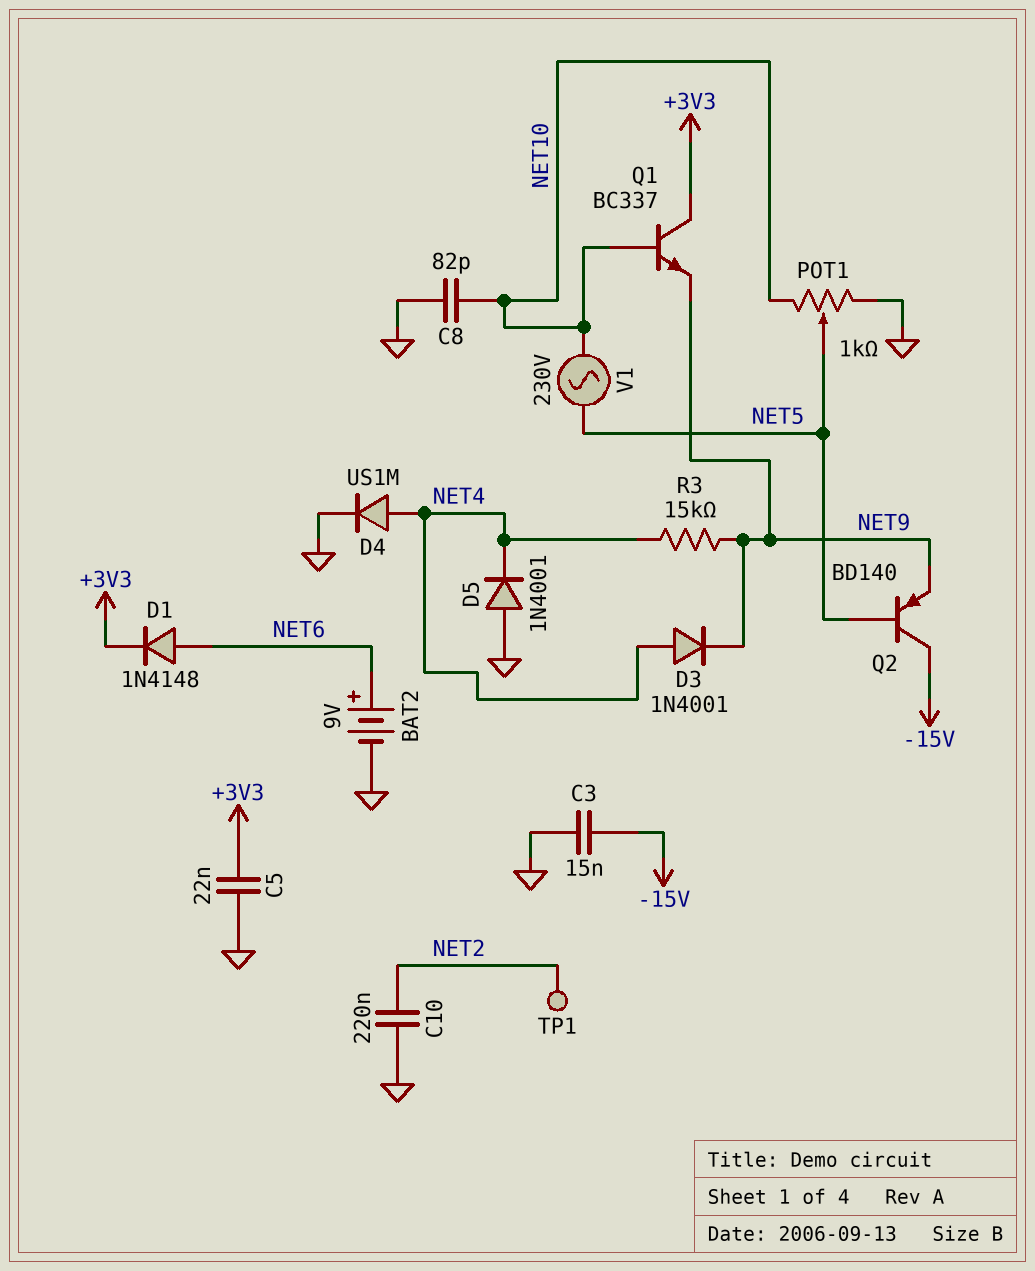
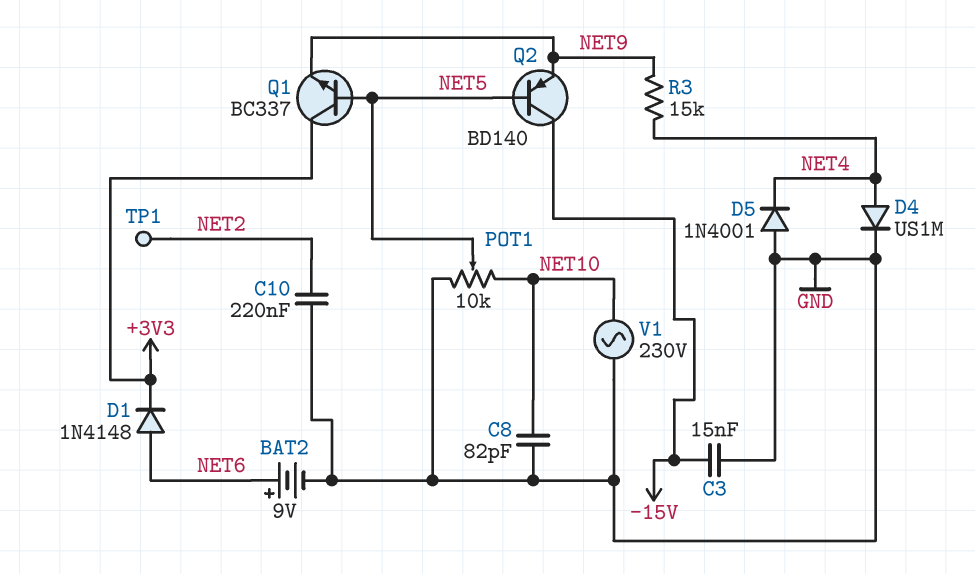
C5: 22nF (+3V3, GND) -> none
D3: diode 1N4001 (A NET4, K NET9) -> none
POT1: 1k (GND, NET10, wiper NET5) -> 10k (GND, NET10, wiper NET5)
Q1: NPN BC337 (B NET10, C +3V3, E NET9) -> NPN BC337 (B NET5, C +3V3, E NET9)
V1: AC 230V (NET5, NET10) -> AC 230V (GND, NET10)

